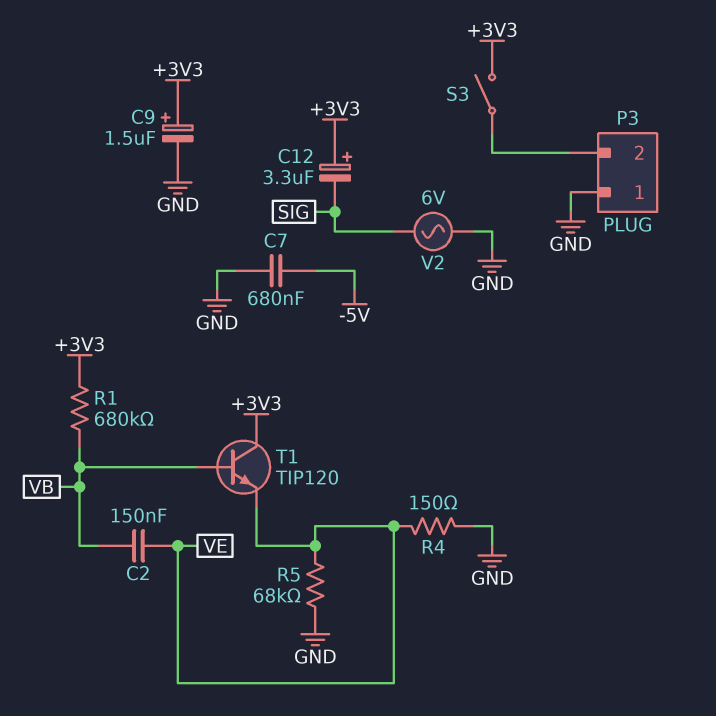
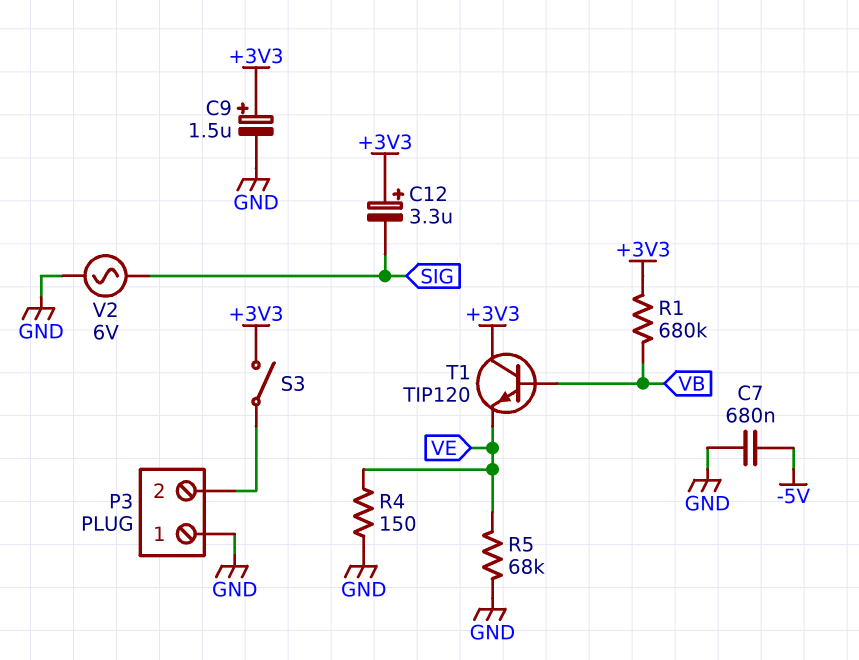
C2: 150nF (VB, VE) -> none

